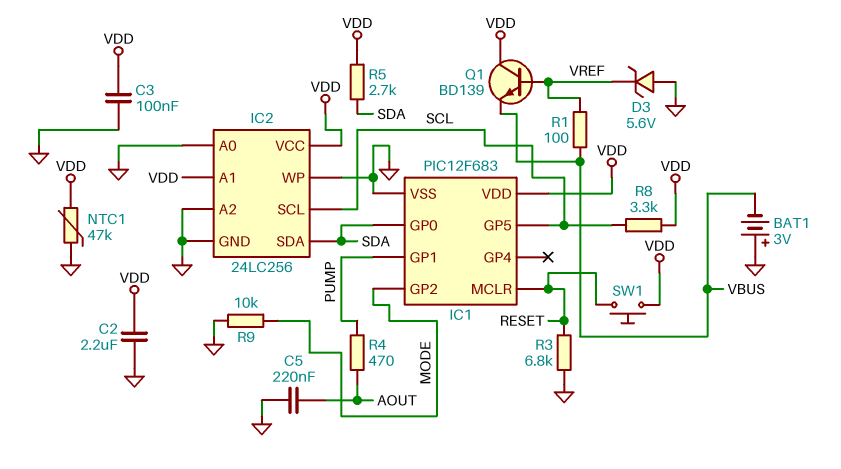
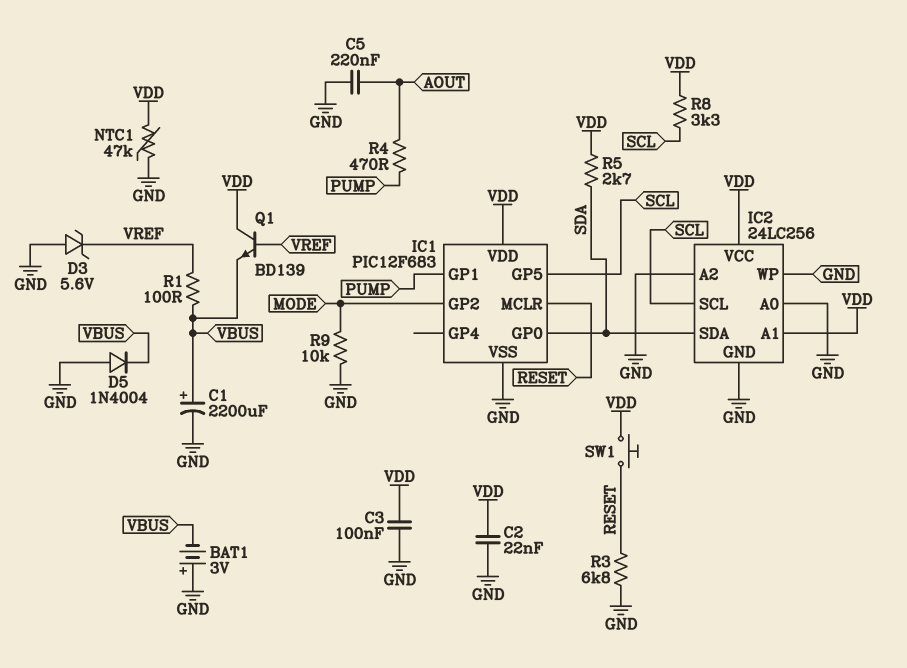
C1: none -> 2200uF (plus VBUS, minus GND)
C2: 2.2uF (GND, VDD) -> 22nF (GND, VDD)
D5: none -> diode 1N4004 (A GND, K VBUS)

